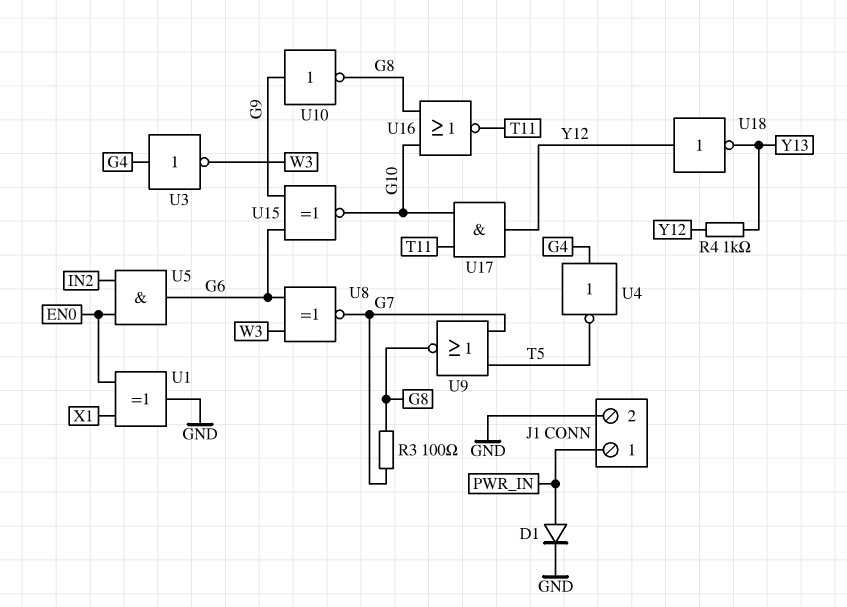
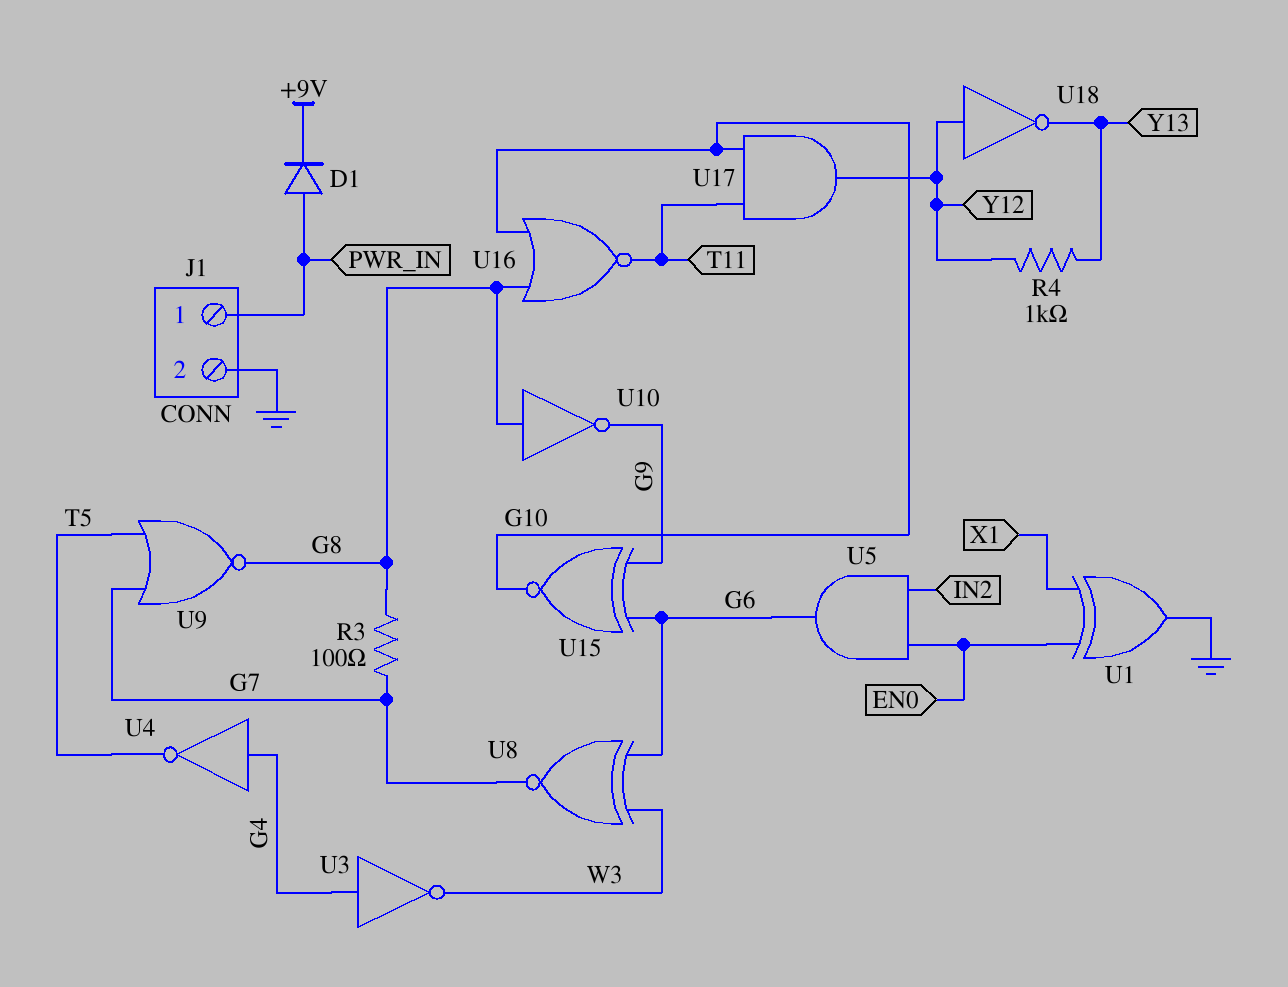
D1: diode (A PWR_IN, K GND) -> diode (A PWR_IN, K +9V)
U10: NOT (in G9, out G8) -> NOT (in G8, out G9)

